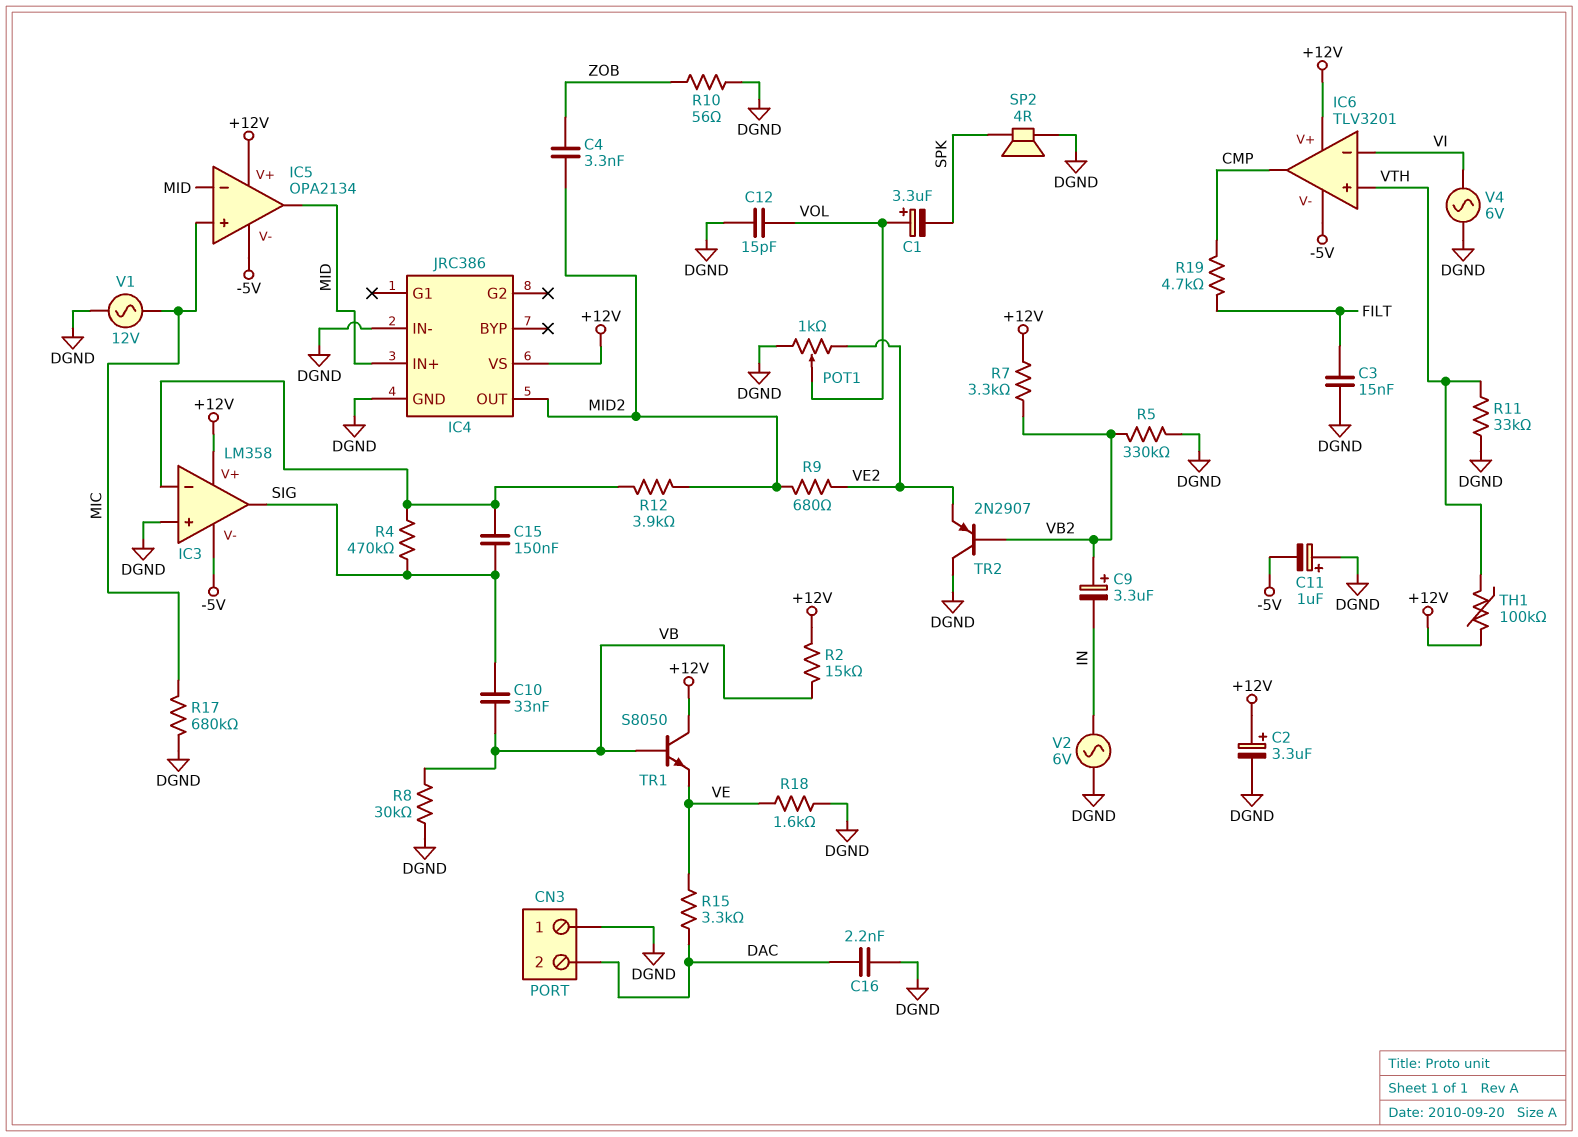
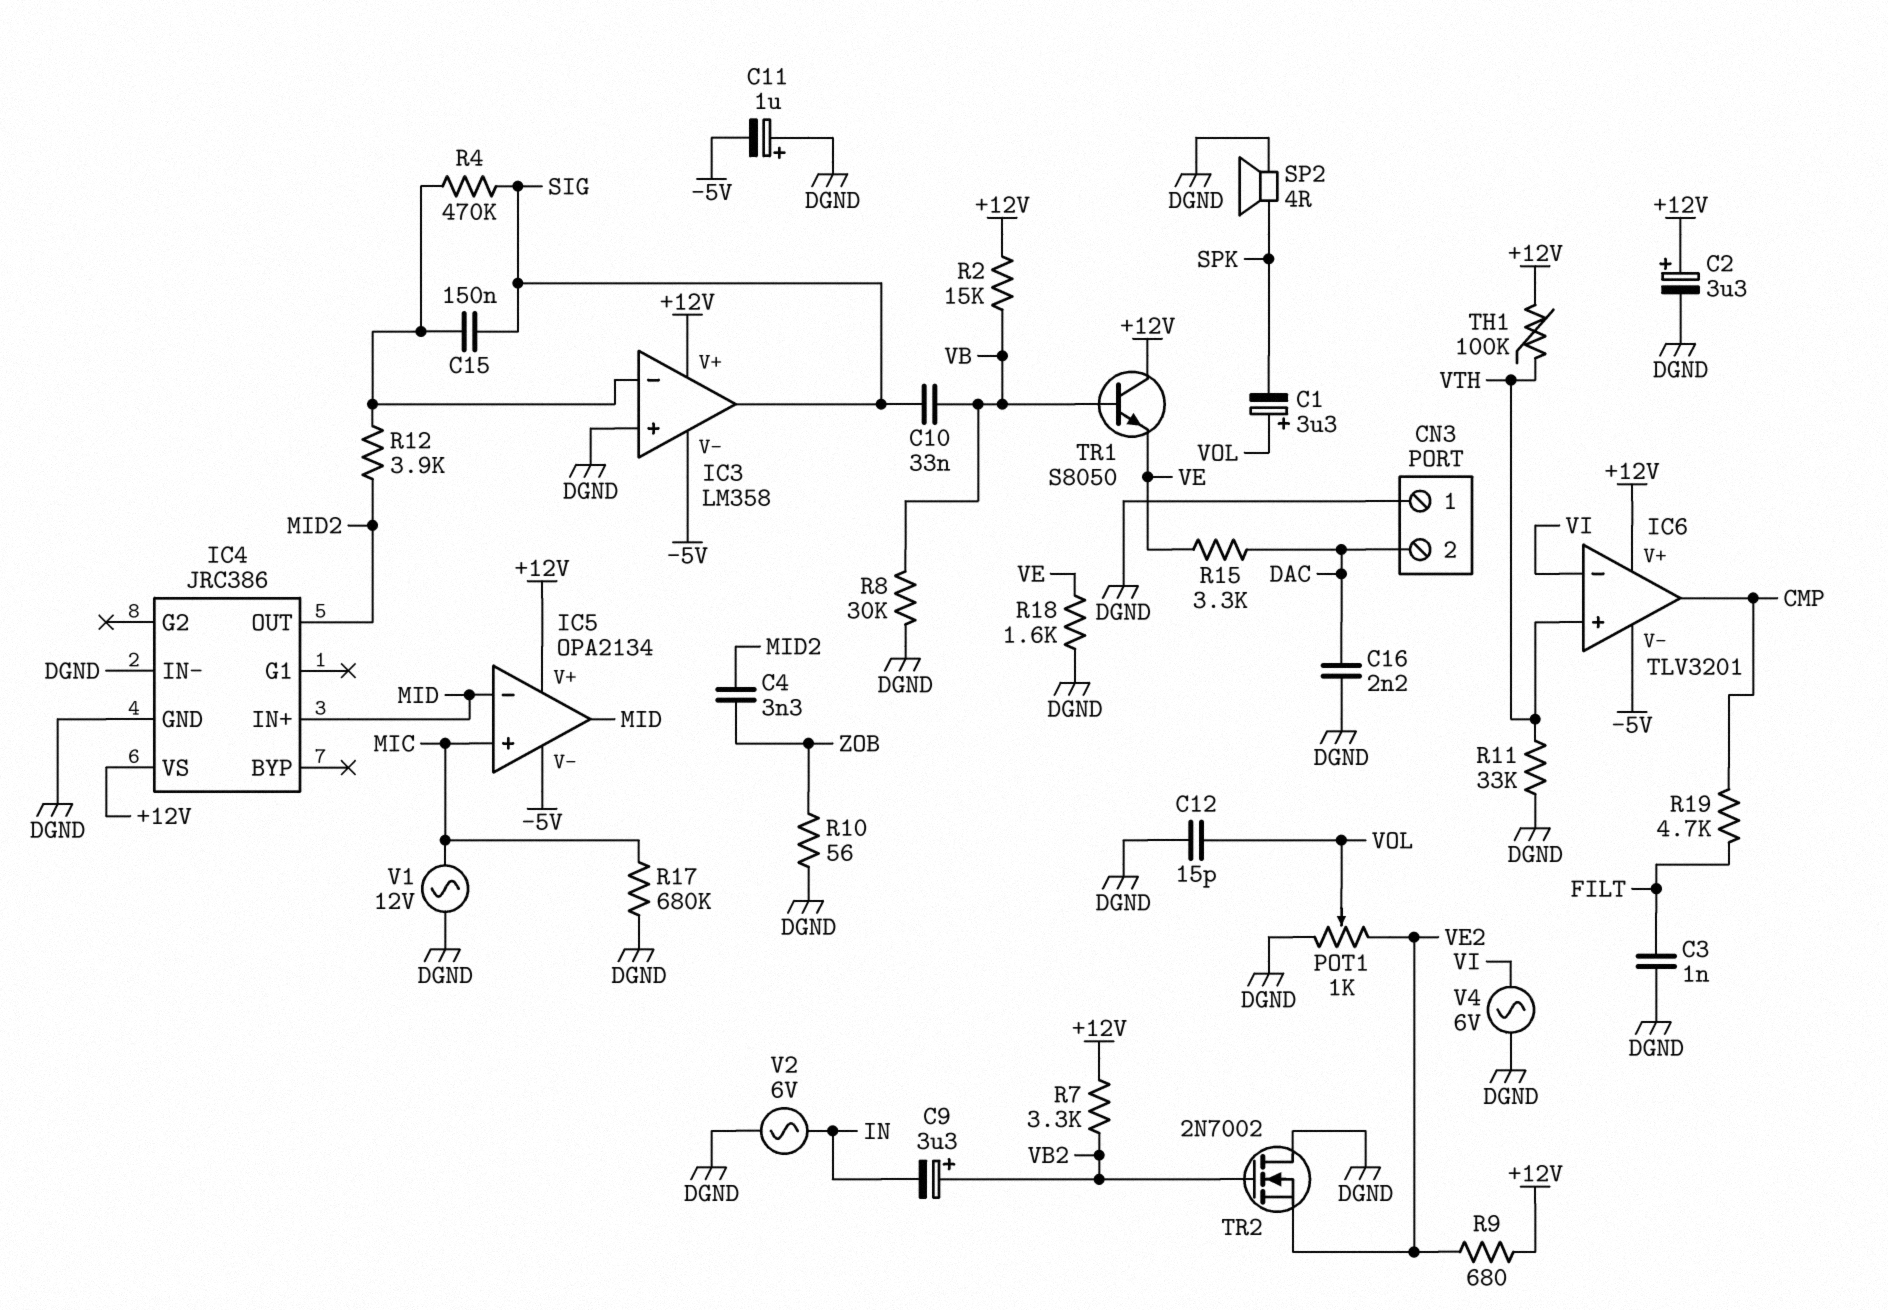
C3: 15nF (DGND, FILT) -> 1nF (DGND, FILT)
R5: 330k (DGND, VB2) -> none
R9: 680 (MID2, VE2) -> 680 (+12V, VE2)
TR2: PNP 2N2907 (B VB2, C DGND, E VE2) -> NMOS 2N7002 (G VB2, D DGND, S VE2)

